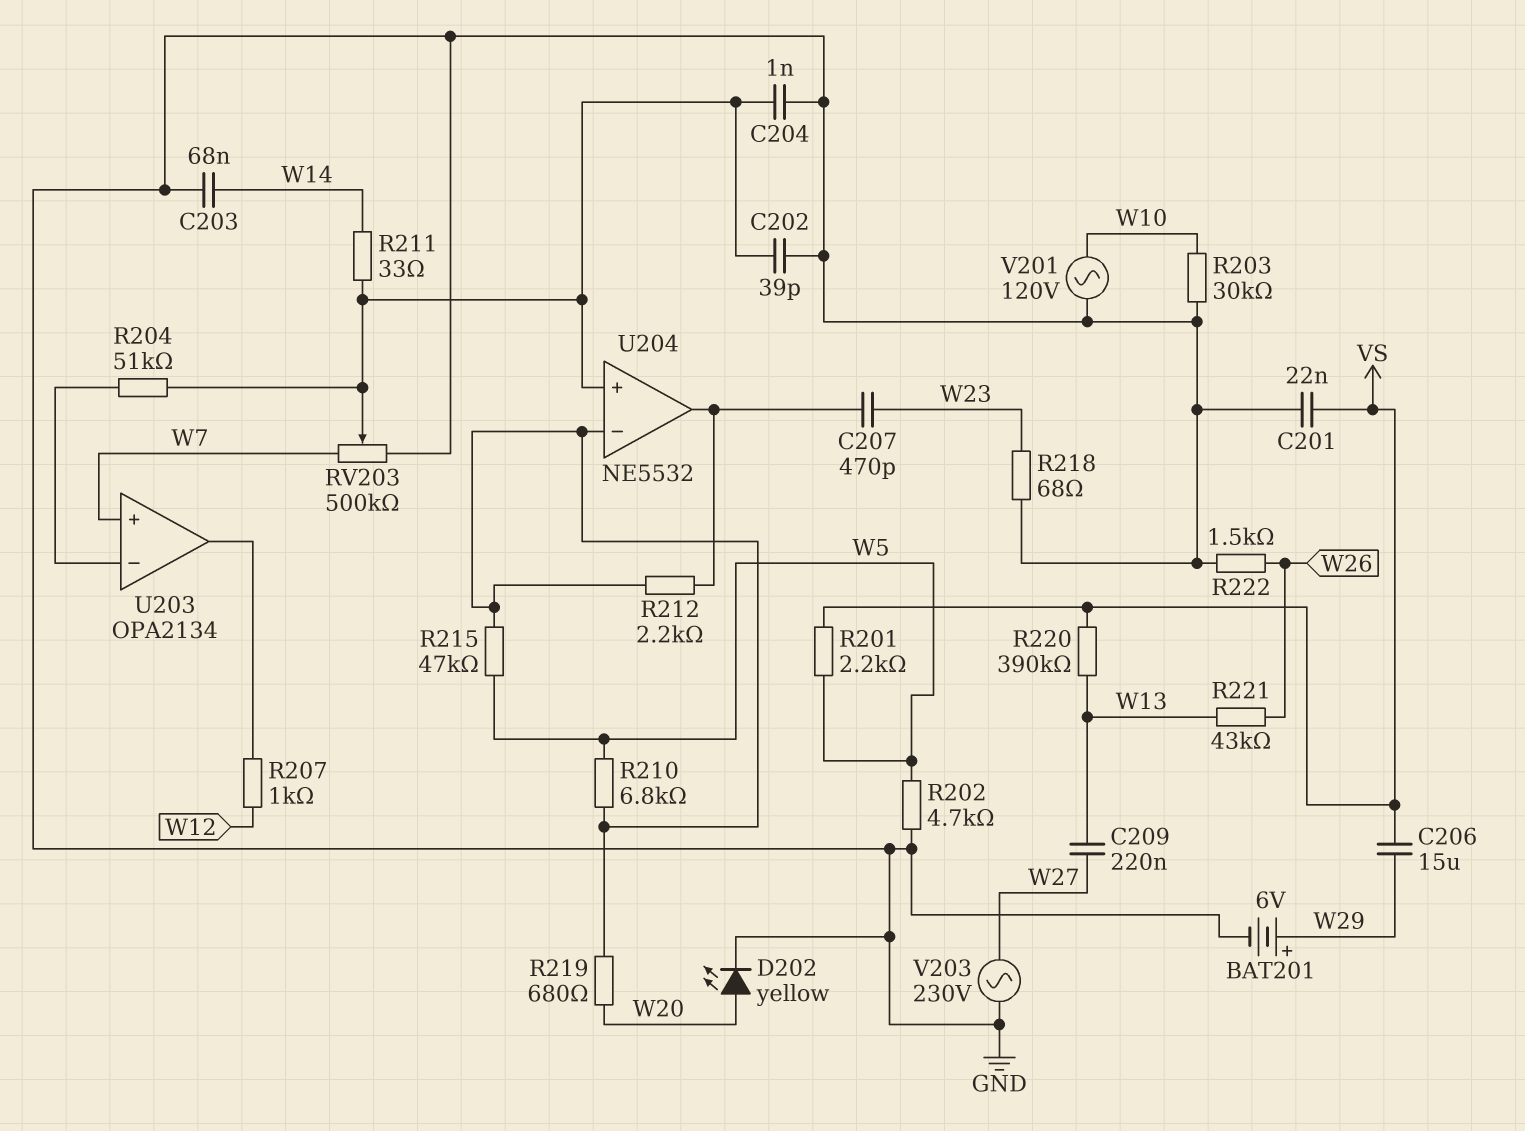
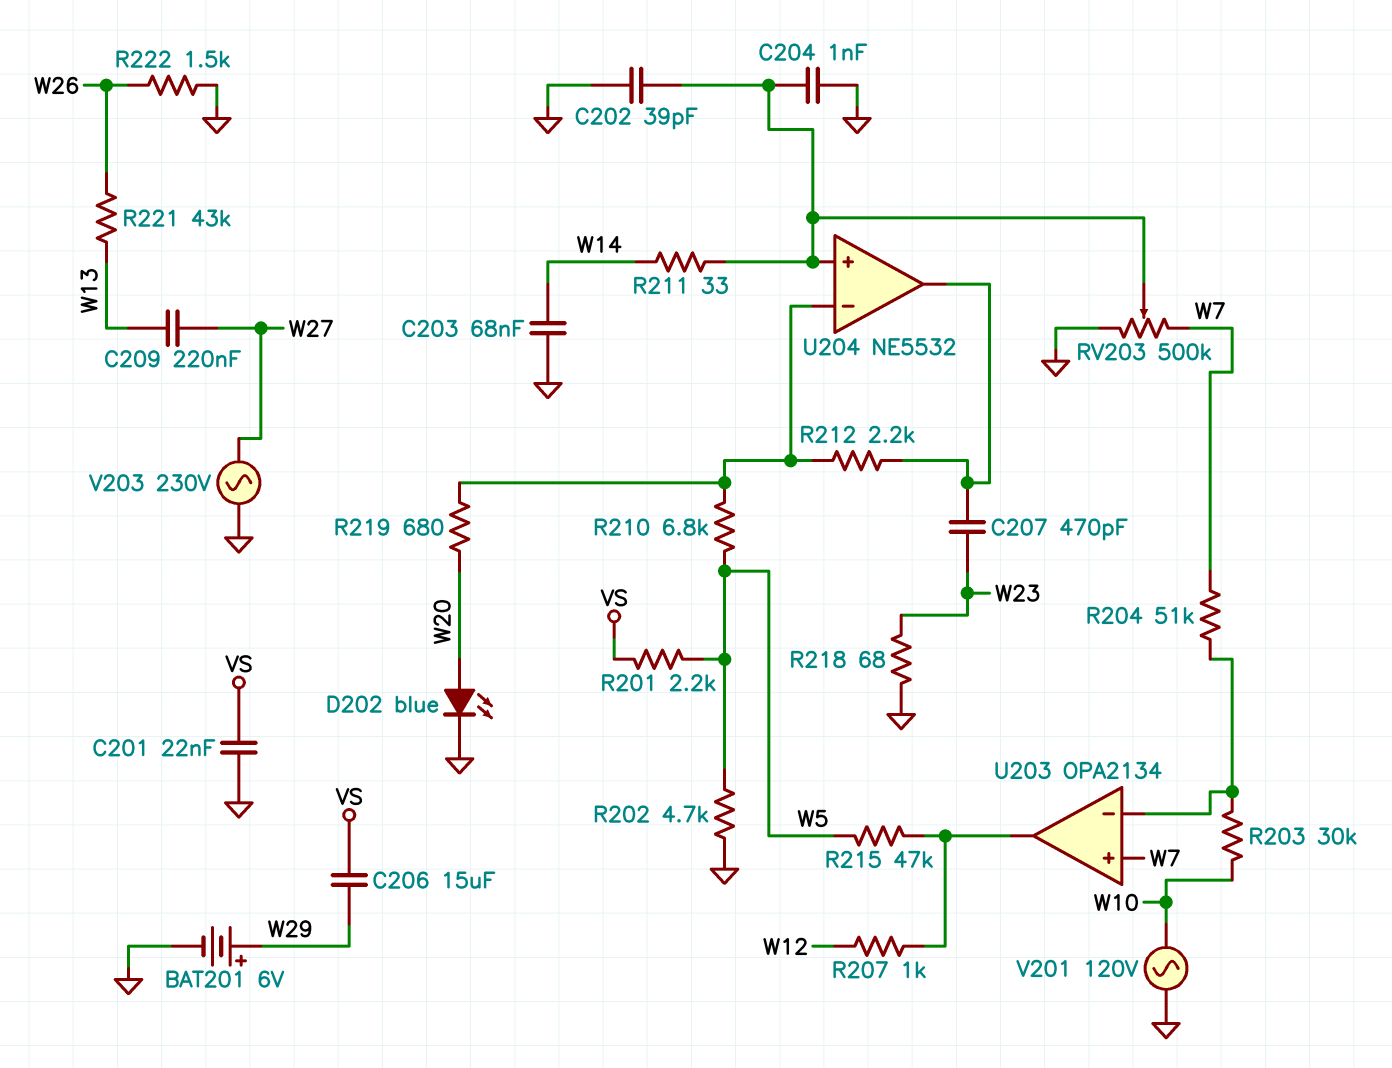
D202: LED yellow (A W20, K GND) -> LED blue (A W20, K GND)
R203: 30k (GND, W10) -> 30k (U203/in-, W10)
R204: 51k (U203/in-, U204/in+) -> 51k (U203/in-, W7)
R215: 47k (U204/in-, W5) -> 47k (U203/out, W5)
R220: 390k (VS, W13) -> none

